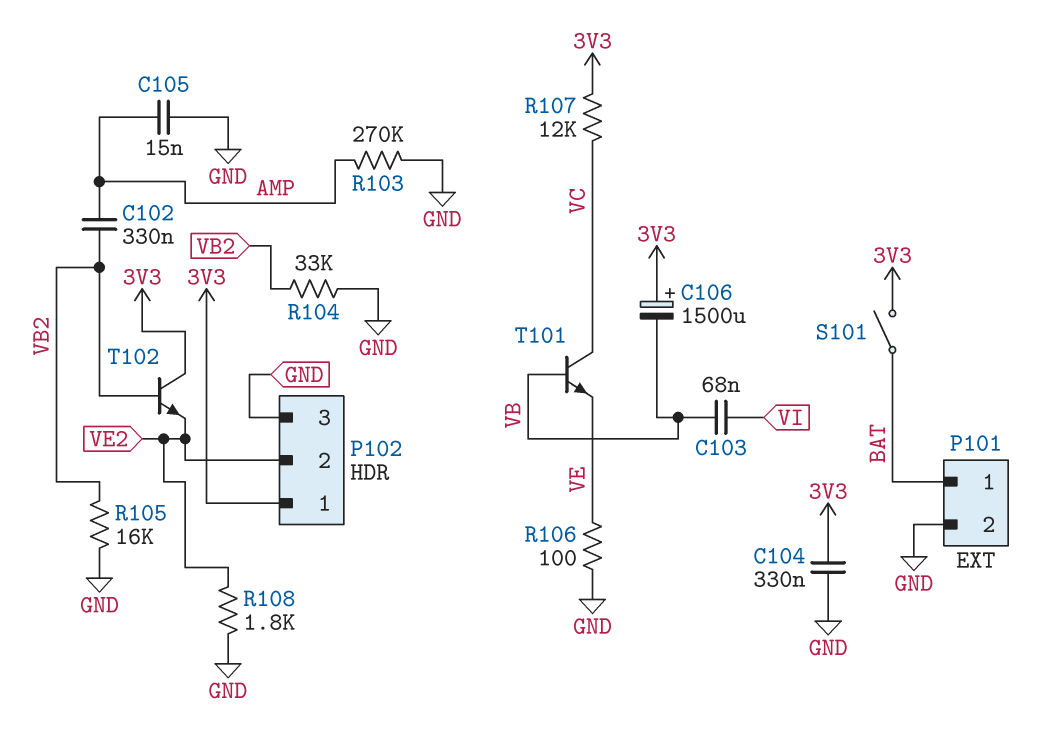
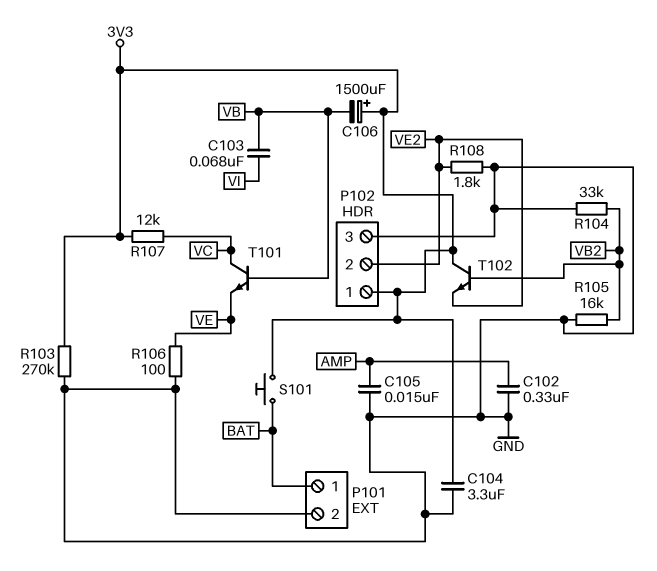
C102: 330nF (AMP, VB2) -> 330nF (AMP, GND)
C104: 330nF (3V3, GND) -> 3.3uF (3V3, GND)
R103: 270k (AMP, GND) -> 270k (3V3, GND)
S101: switch (3V3, BAT) -> button (3V3, BAT)

